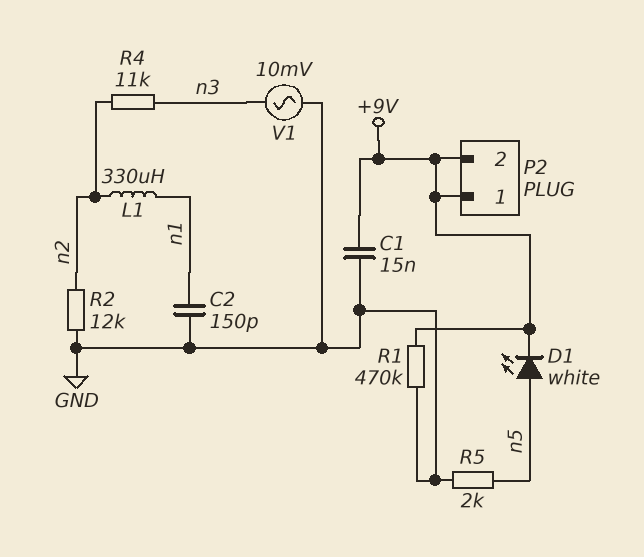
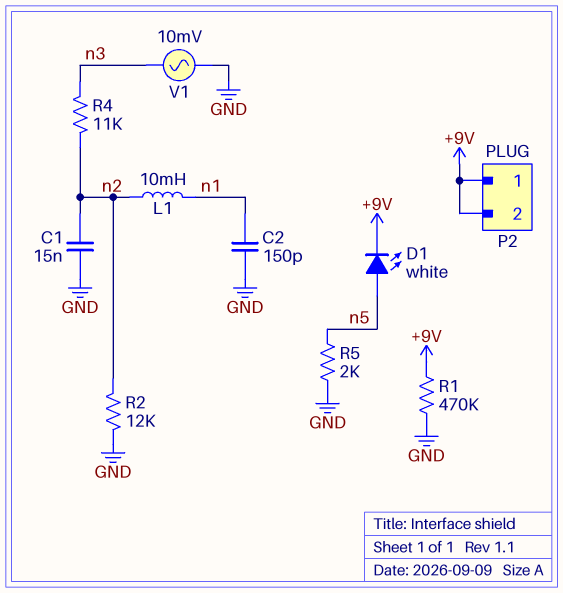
C1: 15nF (+9V, GND) -> 15nF (GND, n2)
L1: 330uH (n1, n2) -> 10mH (n1, n2)

